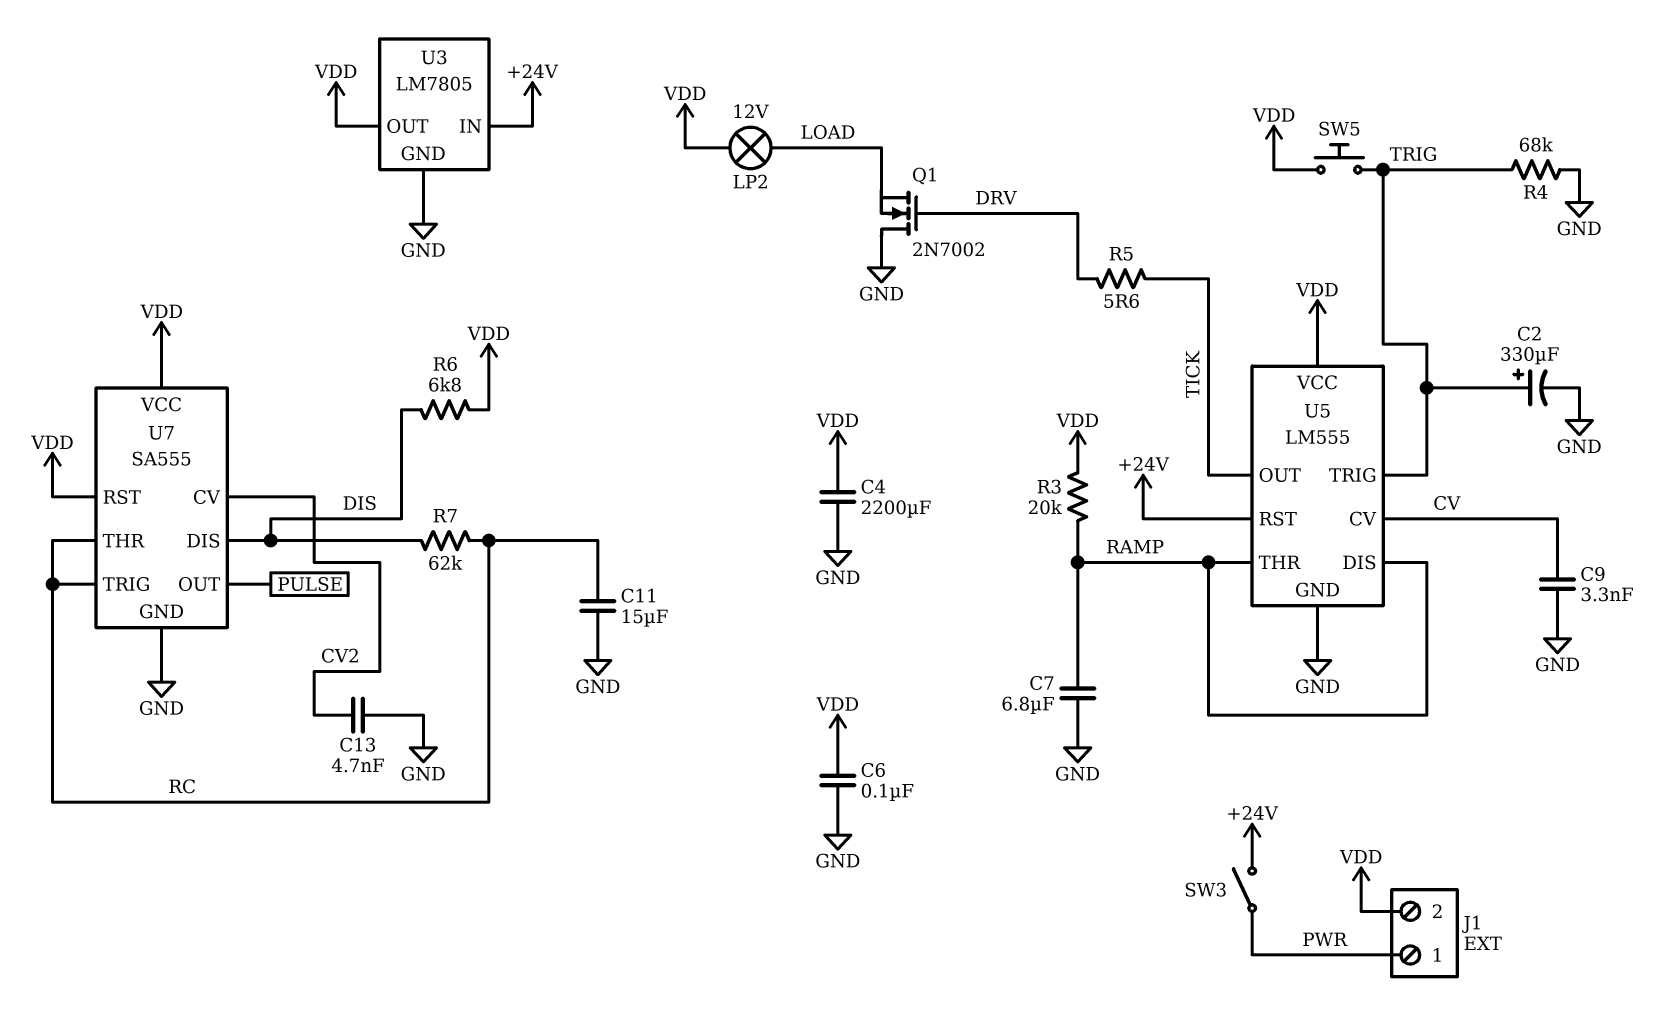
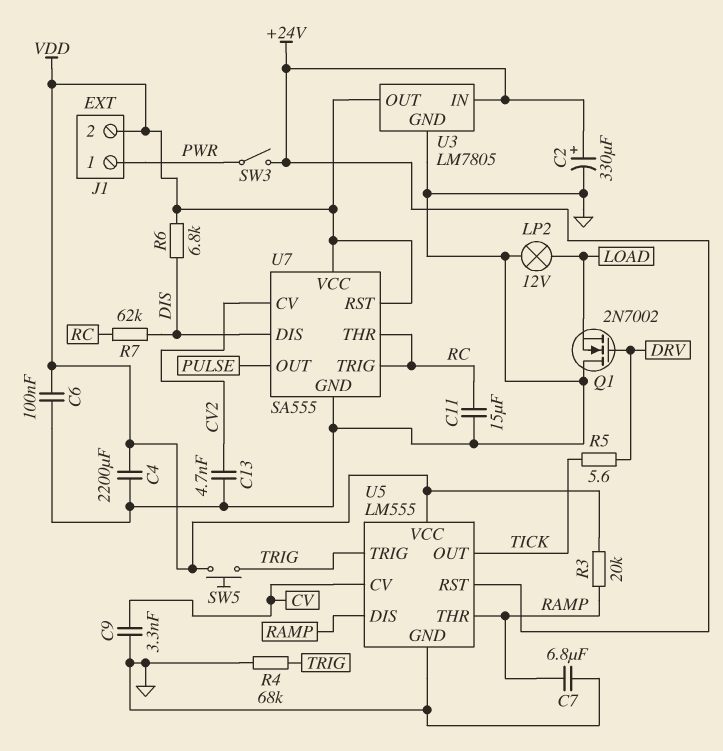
C2: 330uF (plus TRIG, minus GND) -> 330uF (plus +24V, minus GND)
LP2: lamp 12V (LOAD, VDD) -> lamp 12V (GND, LOAD)

